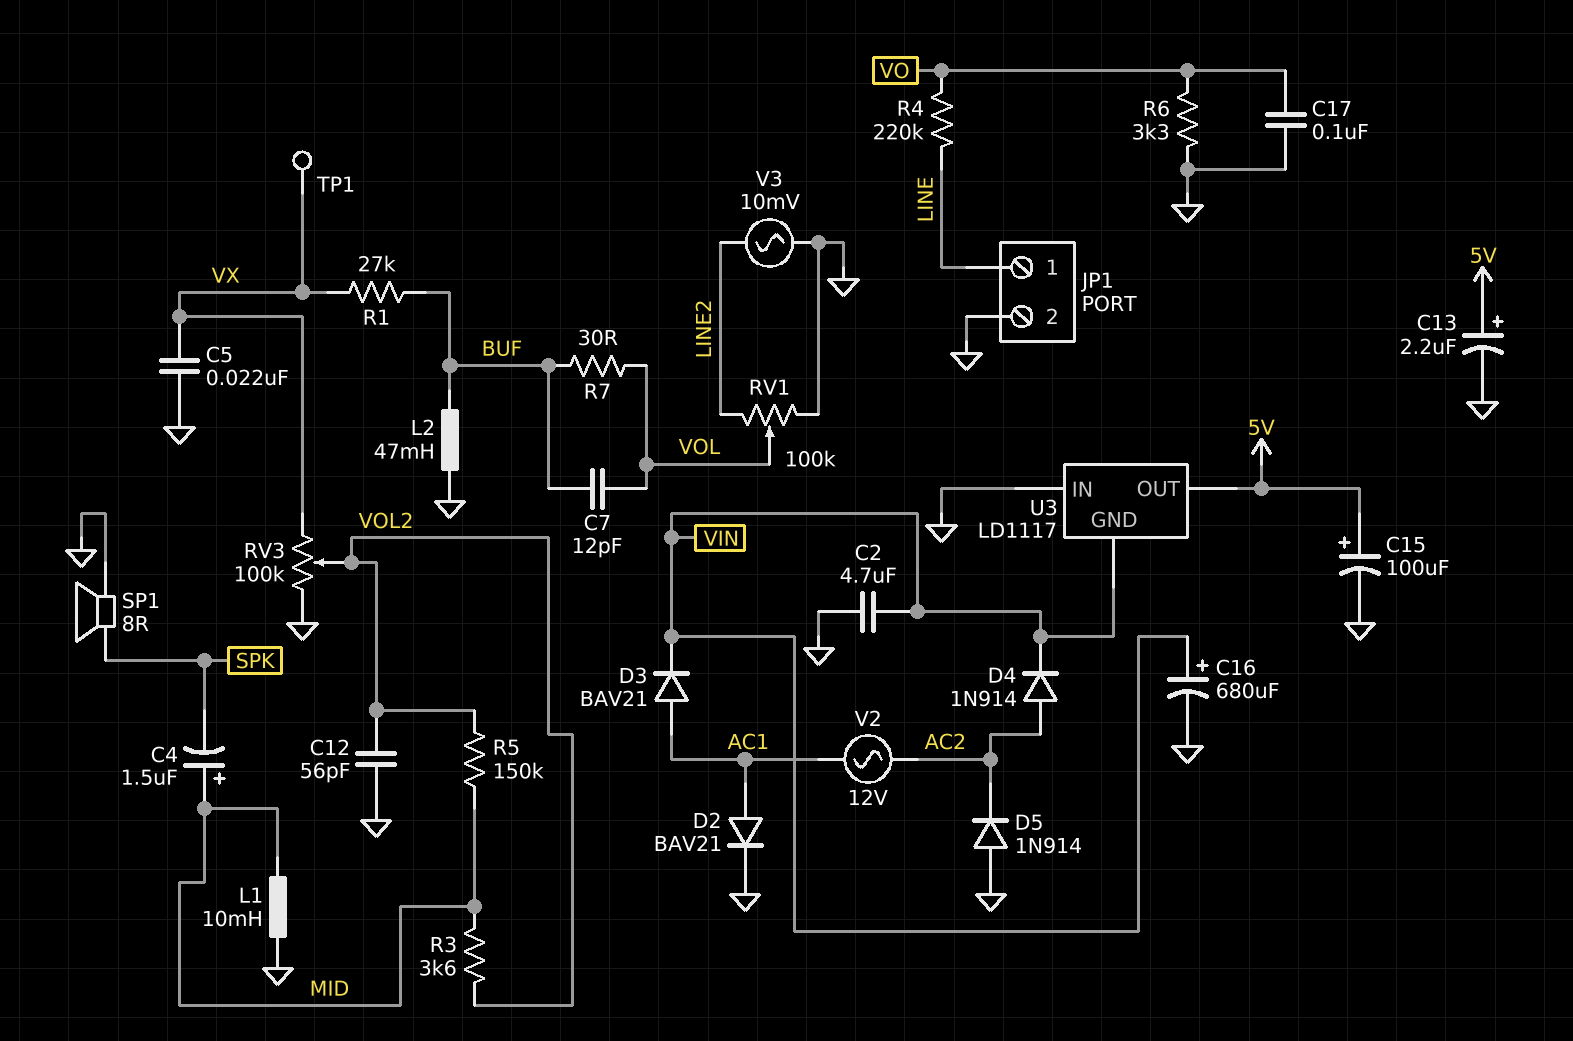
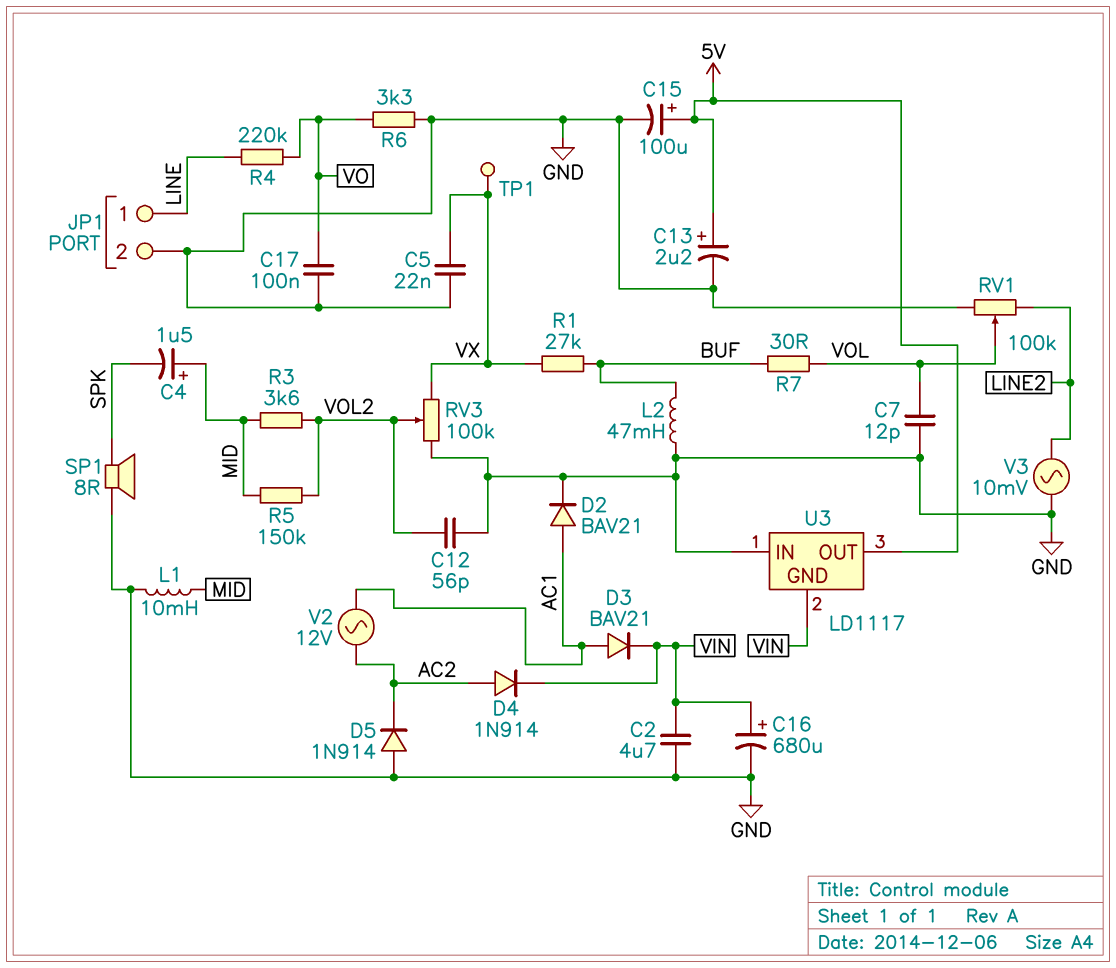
C7: 12pF (BUF, VOL) -> 12pF (GND, VOL)

